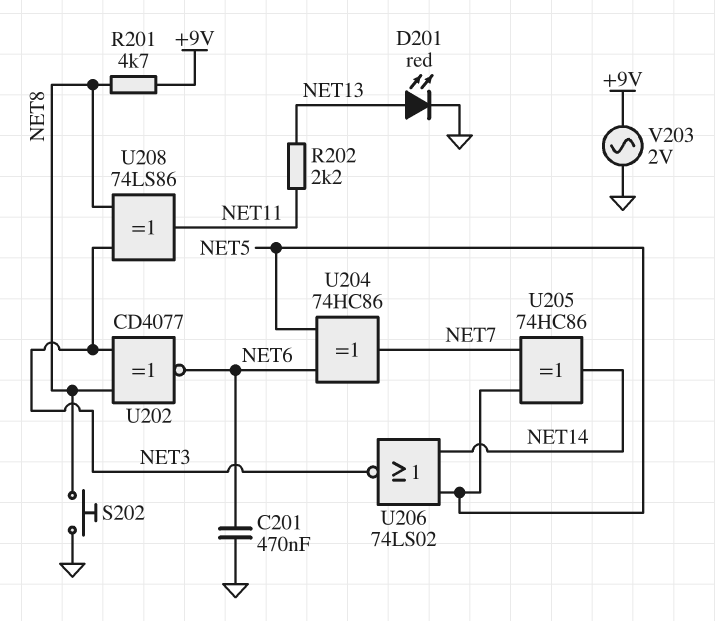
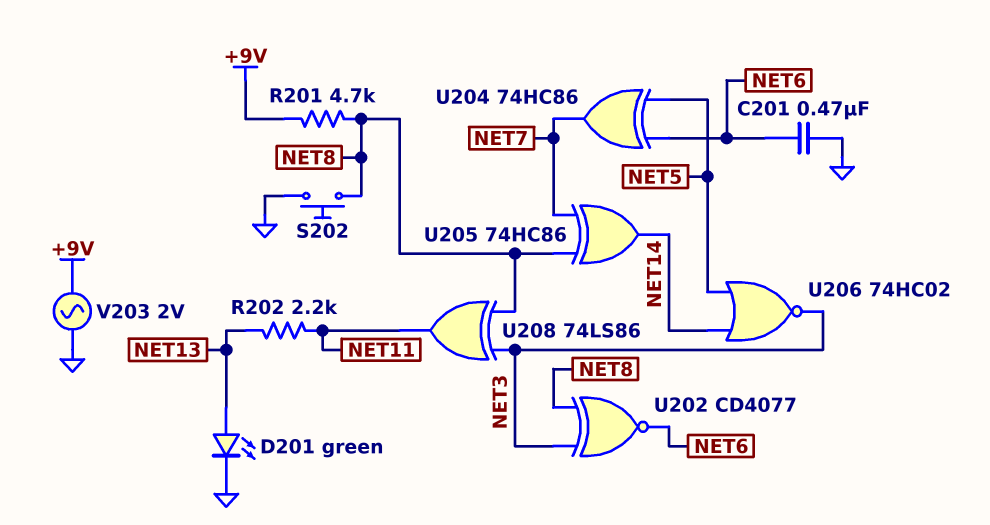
D201: LED red (A NET13, K GND) -> LED green (A NET13, K GND)
U205: XOR 74HC86 (in NET5, in NET7, out NET14) -> XOR 74HC86 (in NET7, in NET8, out NET14)
U206: NOR 74LS02 (in NET5, in NET14, out NET3) -> NOR 74HC02 (in NET5, in NET14, out NET3)

